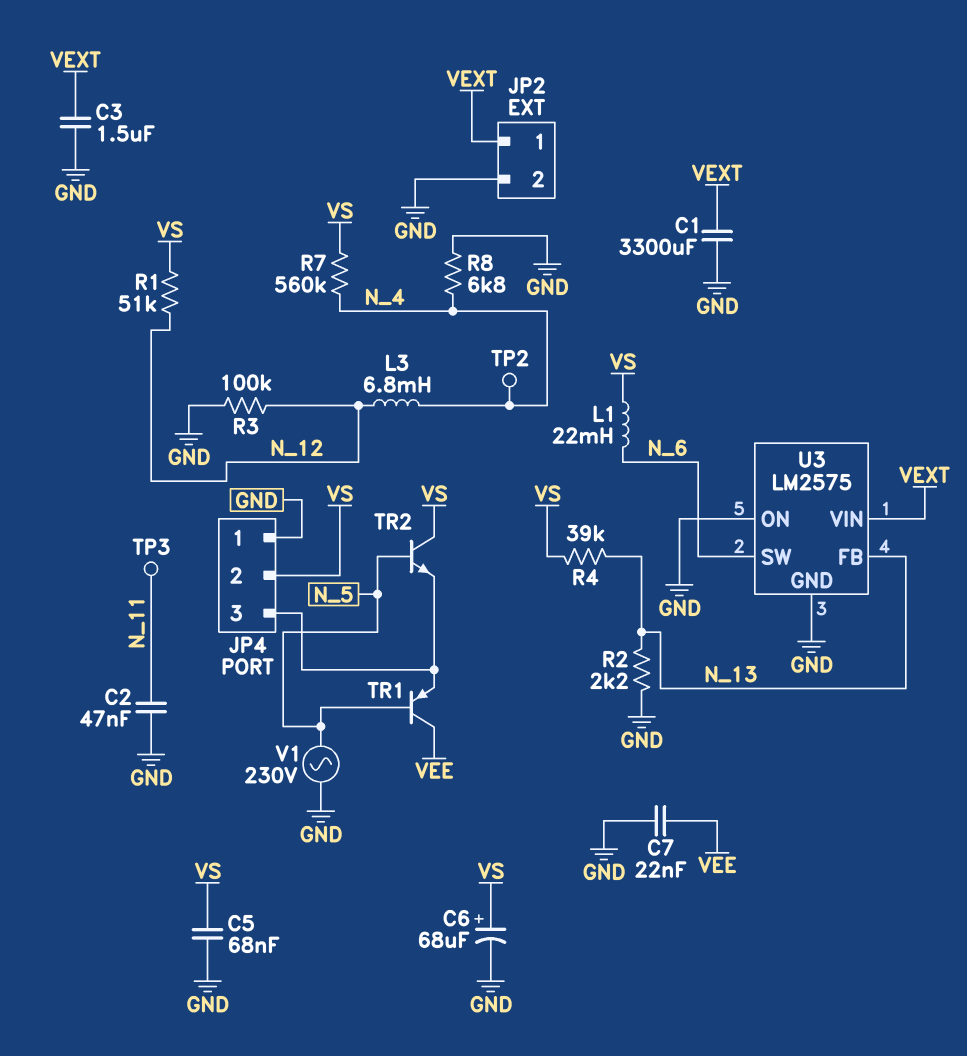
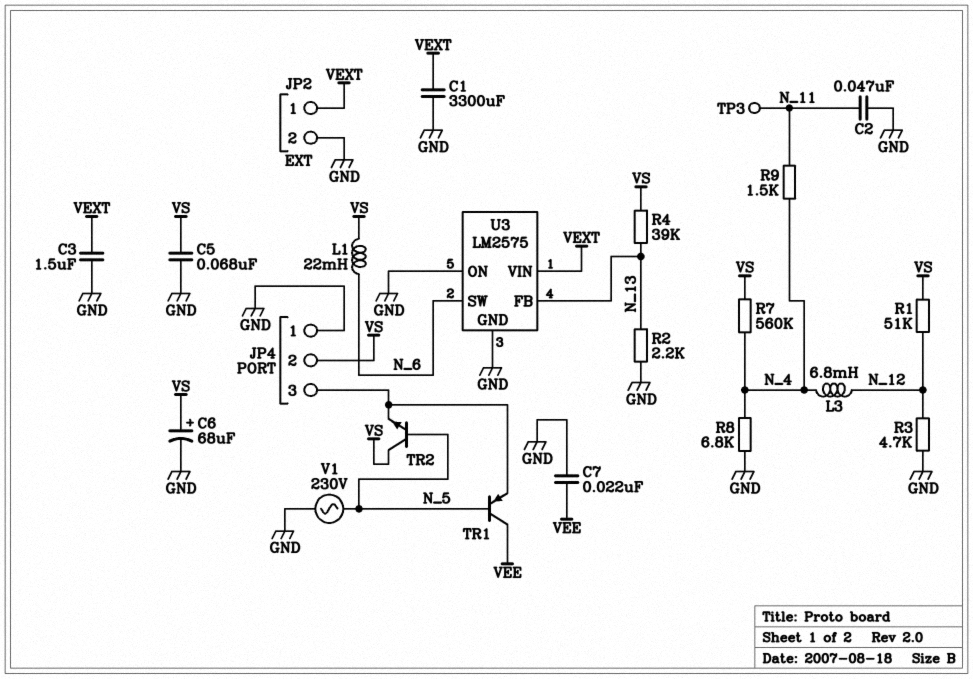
R3: 100k (GND, N_12) -> 4.7k (GND, N_12)
R9: none -> 1.5k (N_4, N_11)
TP2: test point (N_4) -> none

